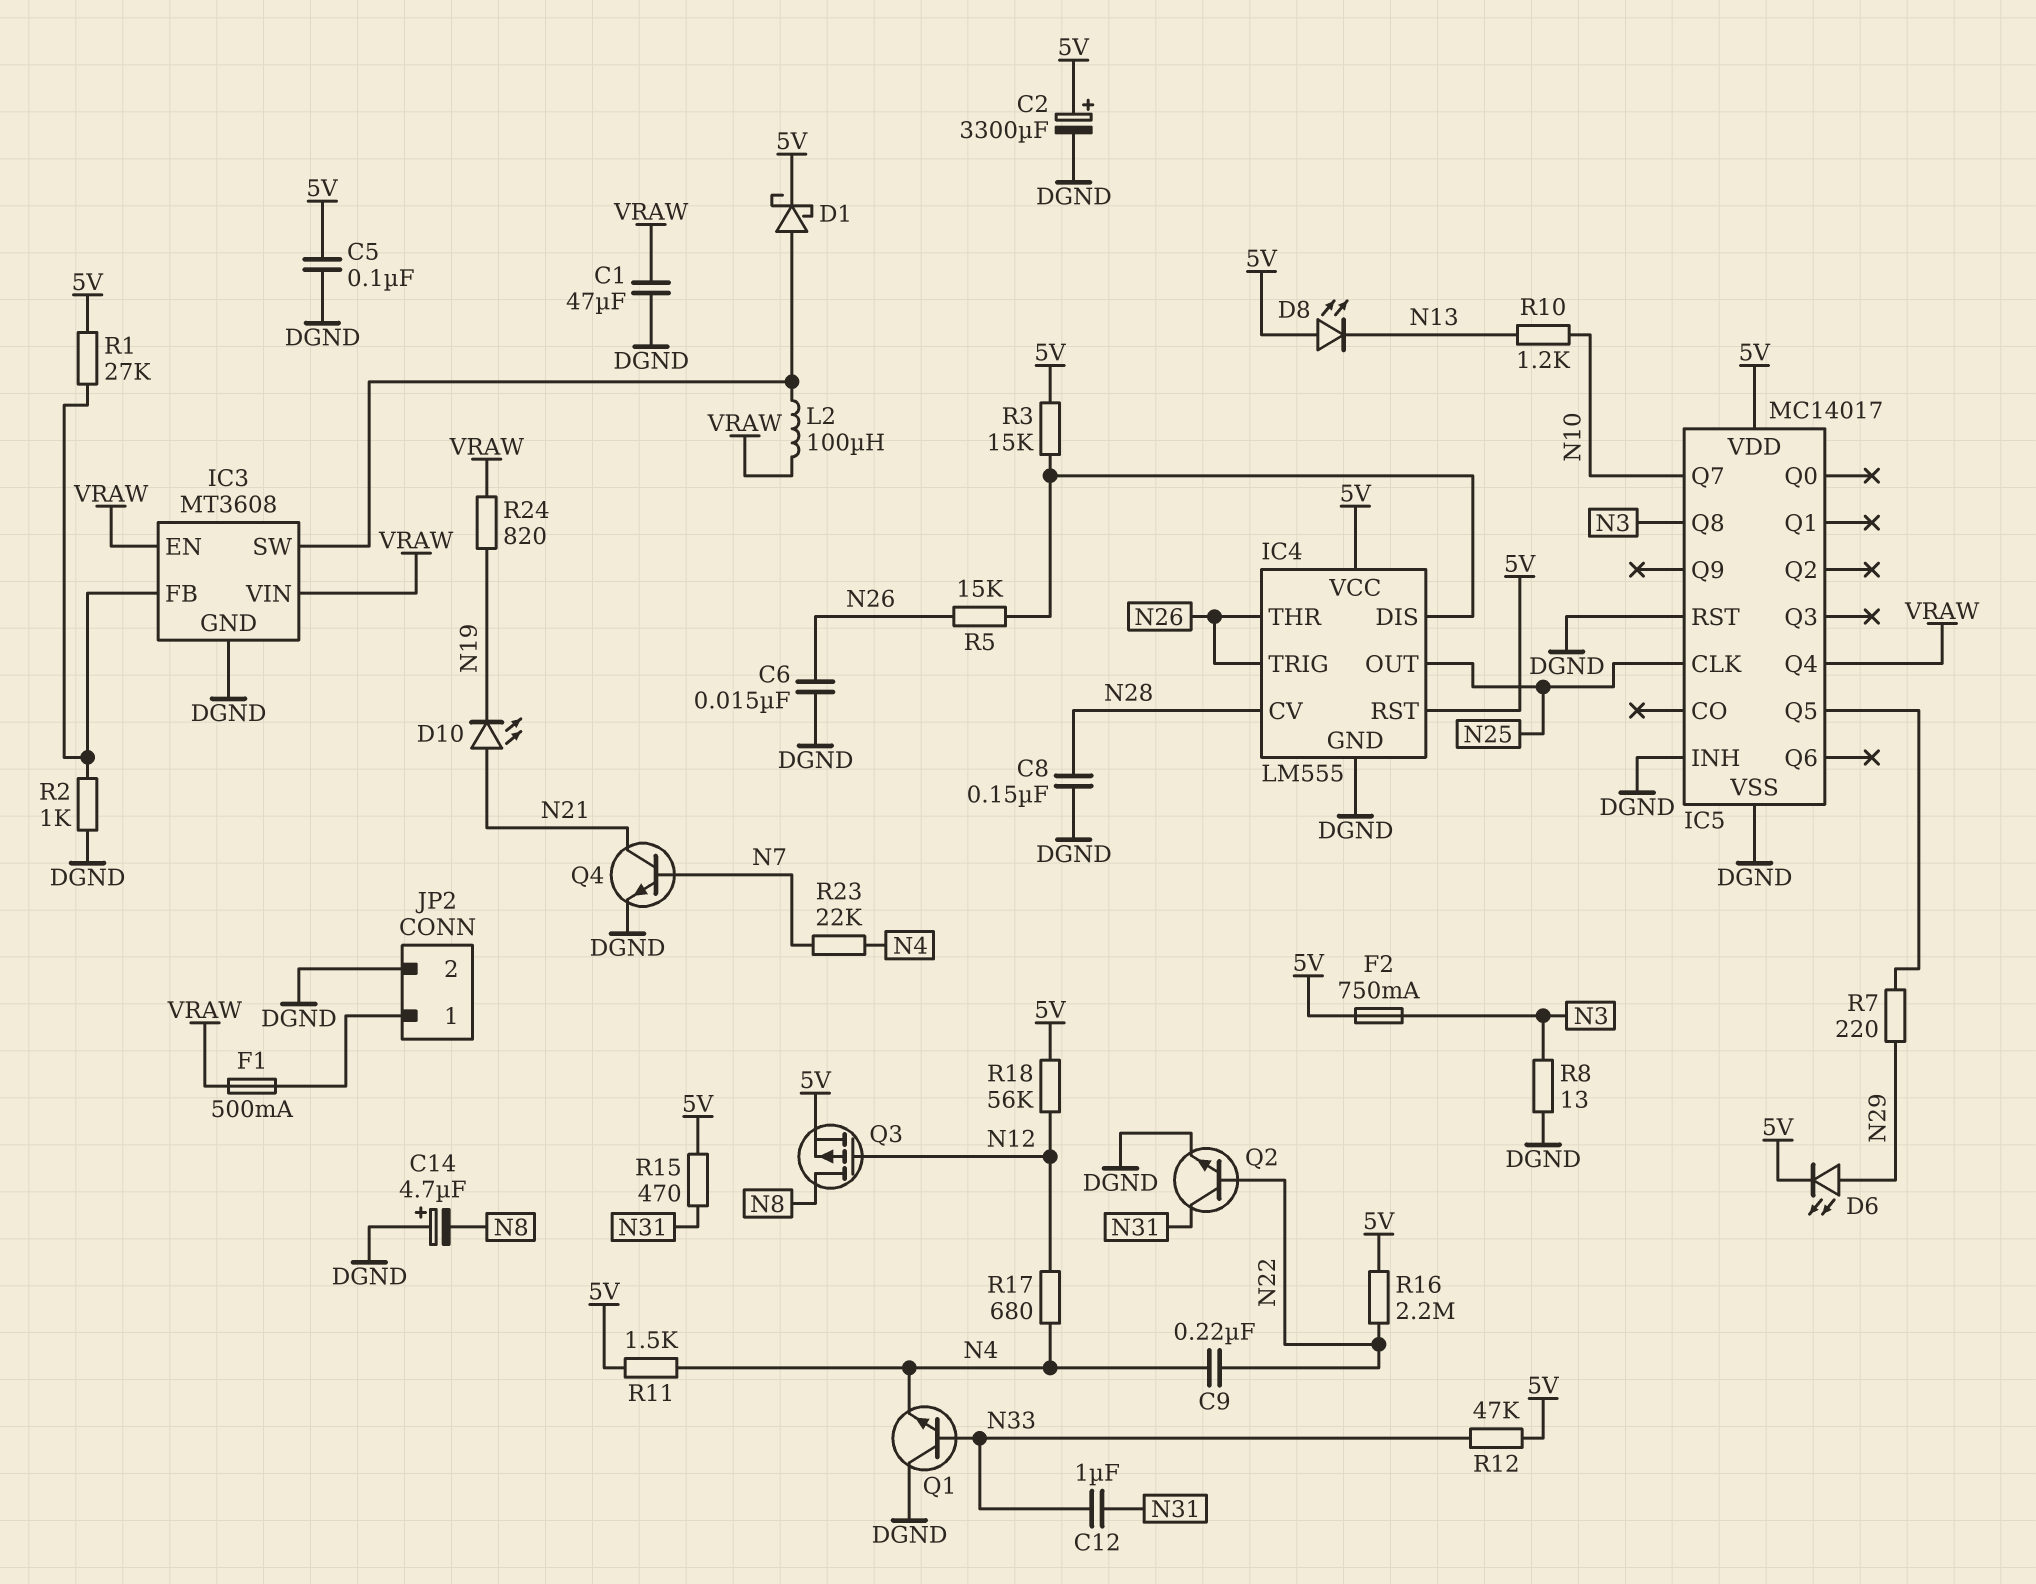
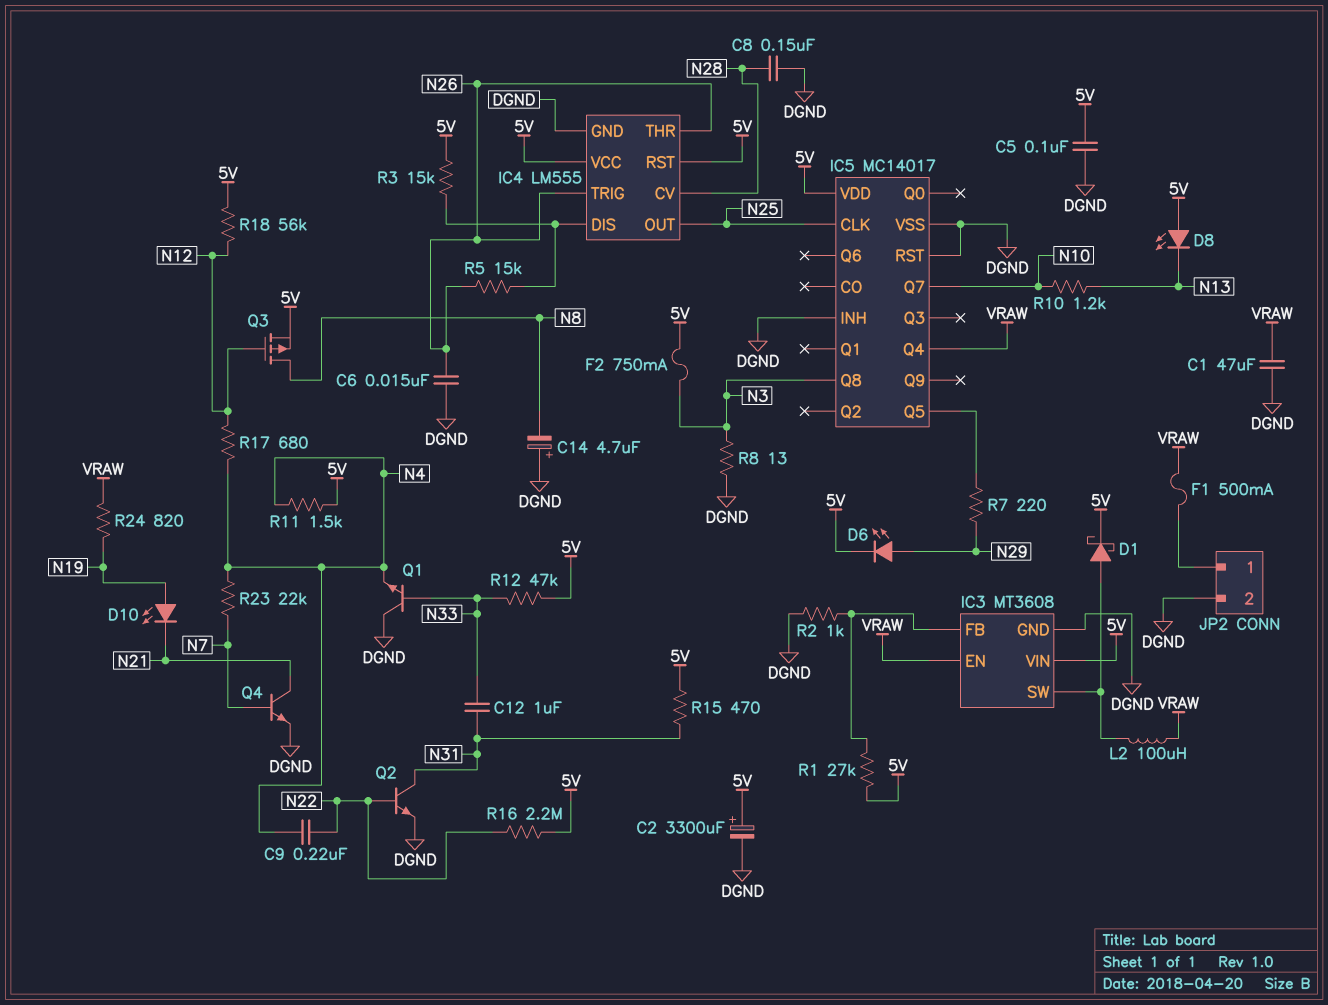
D10: LED (A N21, K N19) -> LED (A N19, K N21)
IC3 pin VIN: VRAW -> 5V

